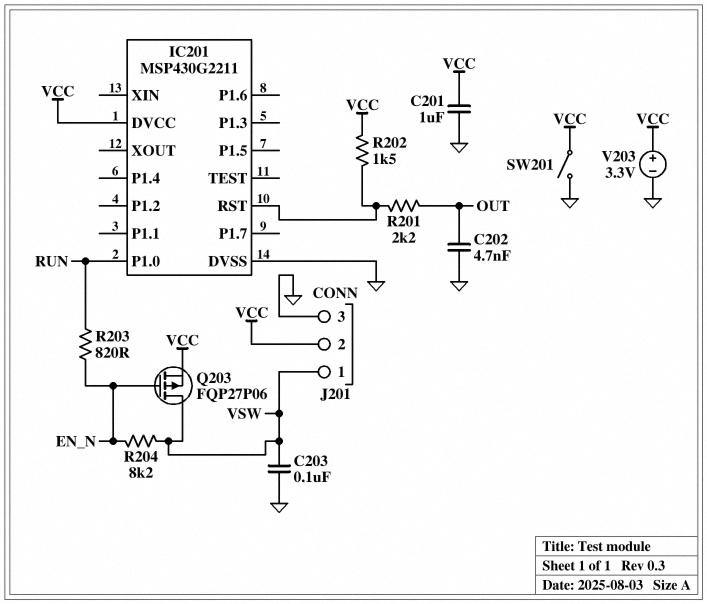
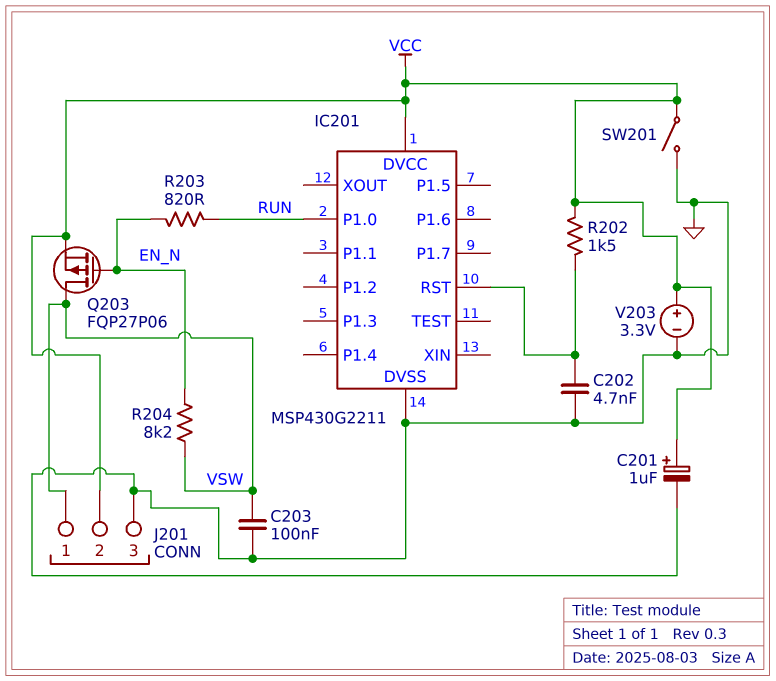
C201: 1uF (GND, VCC) -> 1uF (plus VCC, minus GND)
C202: 4.7nF (GND, OUT) -> 4.7nF (GND, IC201/RST)
R201: 2.2k (IC201/RST, OUT) -> none

